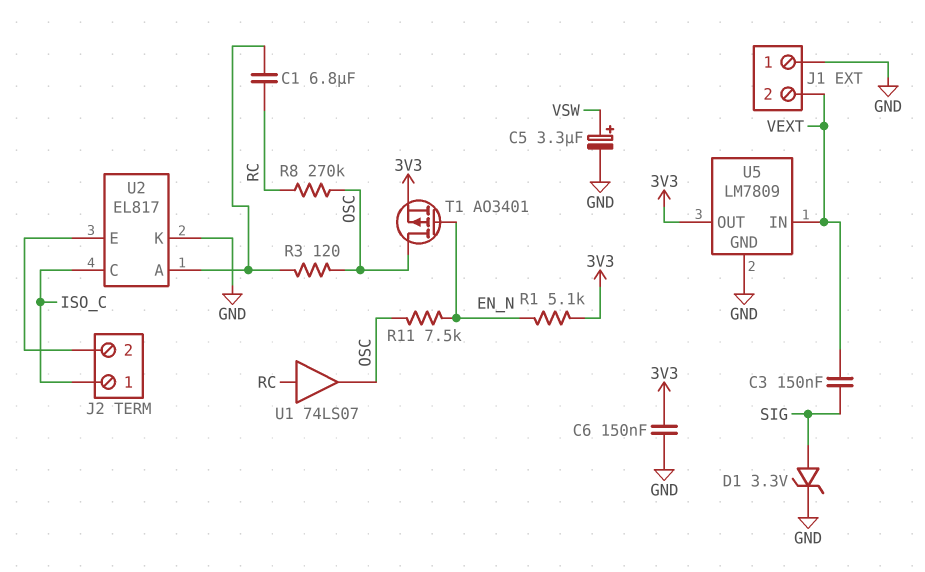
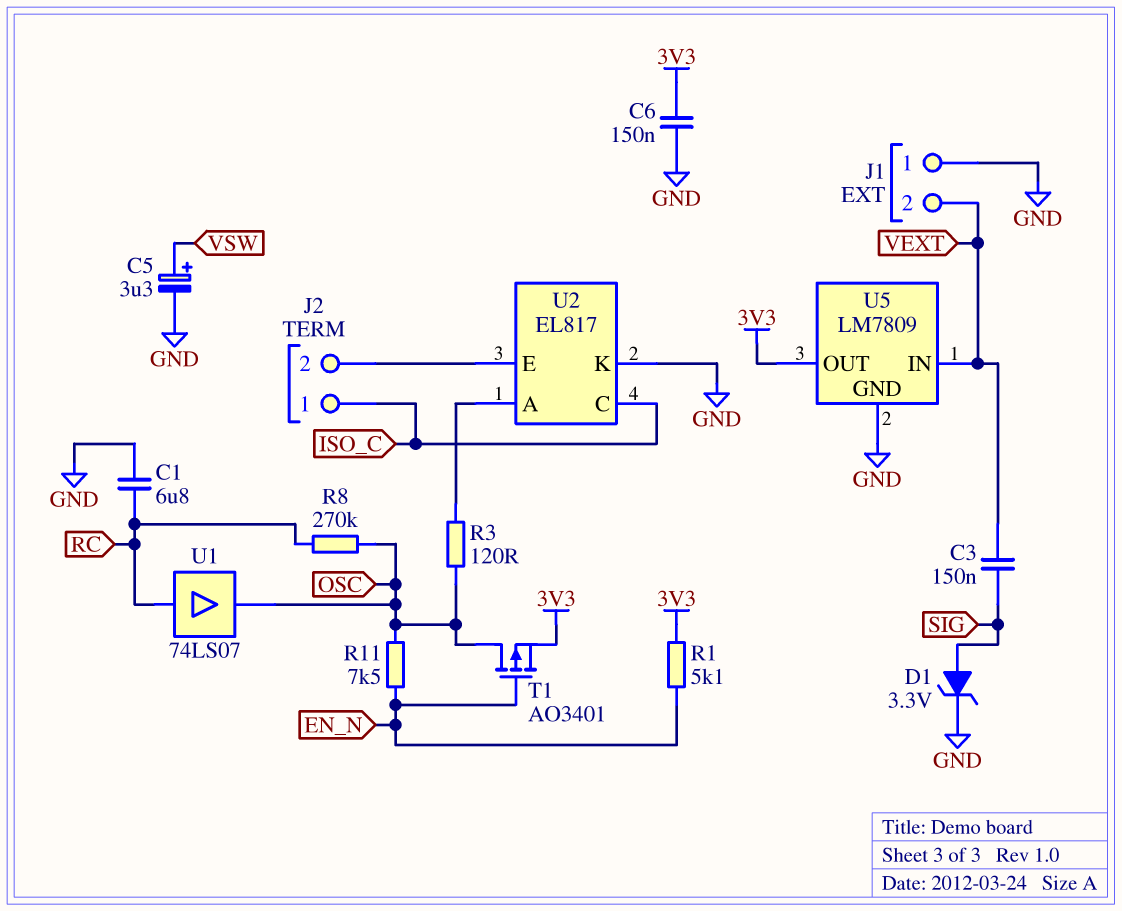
C1: 6.8uF (RC, U2/A) -> 6.8uF (GND, RC)

